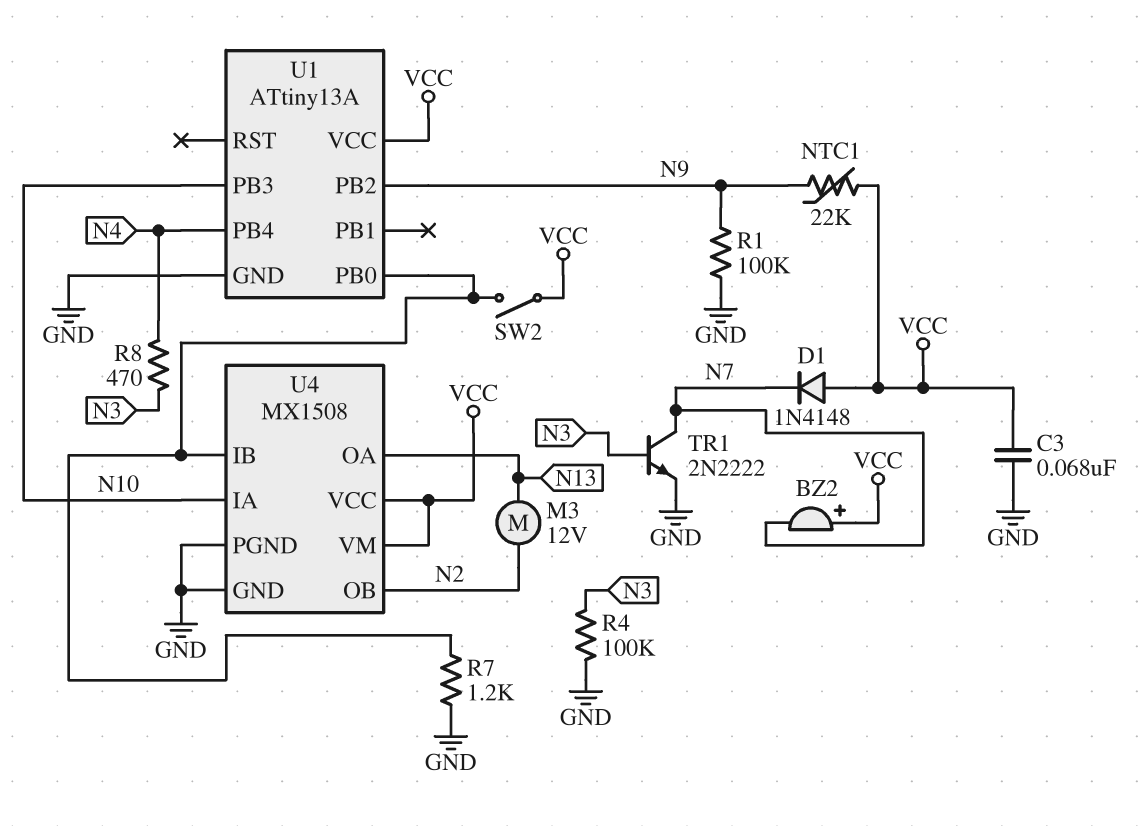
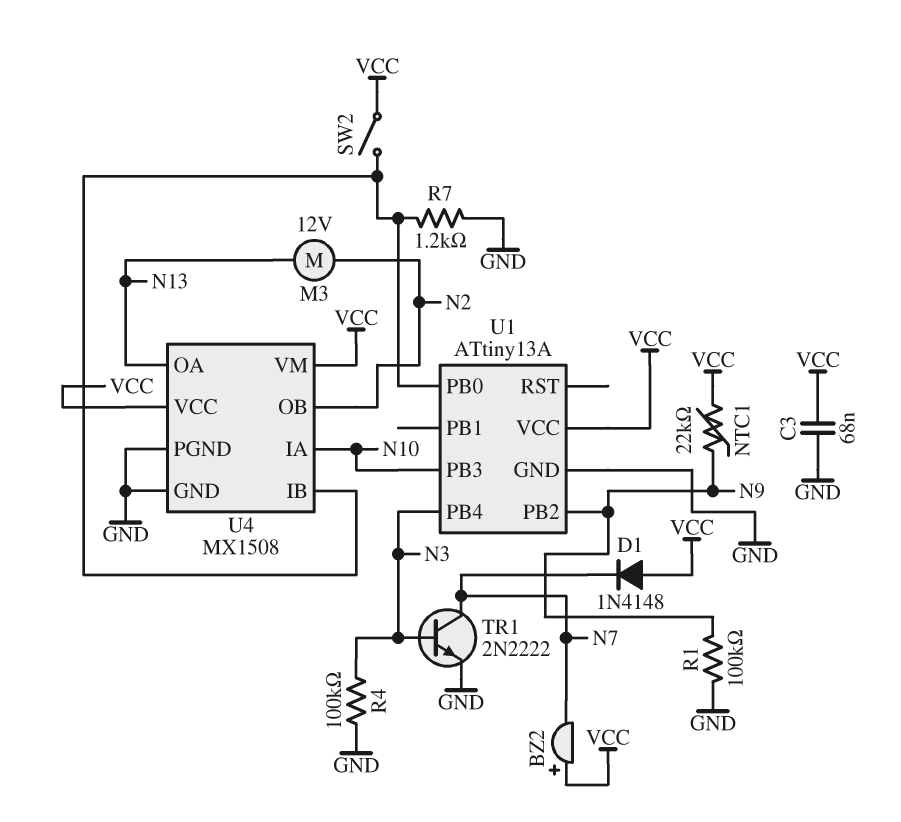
R8: 470 (N3, N4) -> none
U1 pin PB4: N4 -> N3

